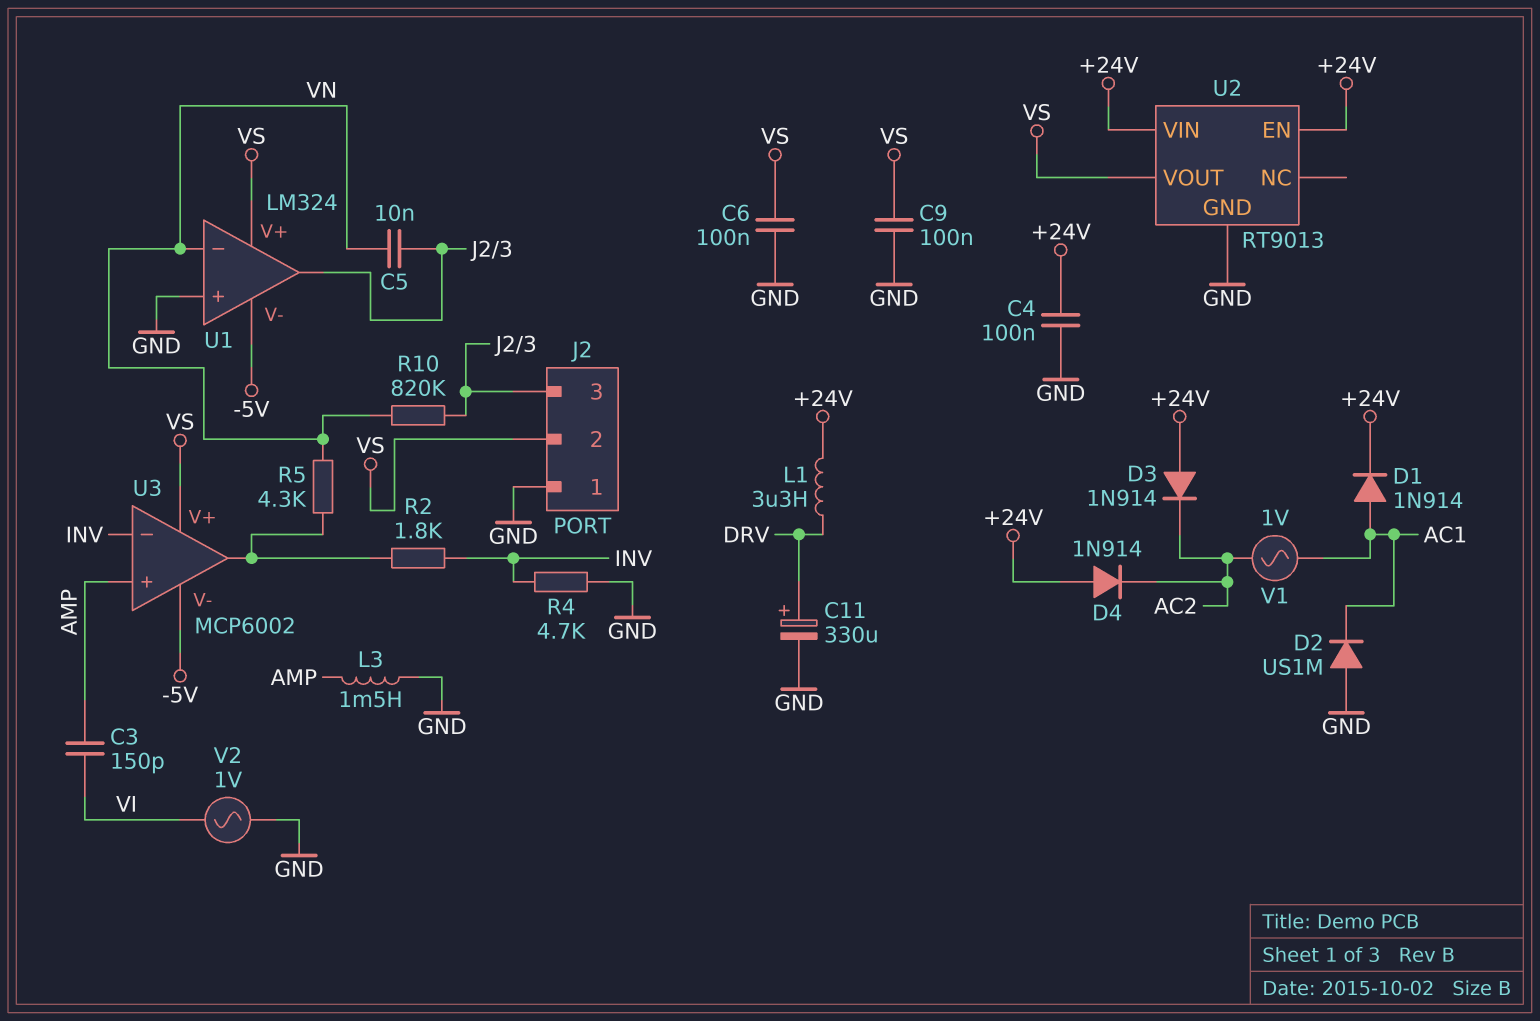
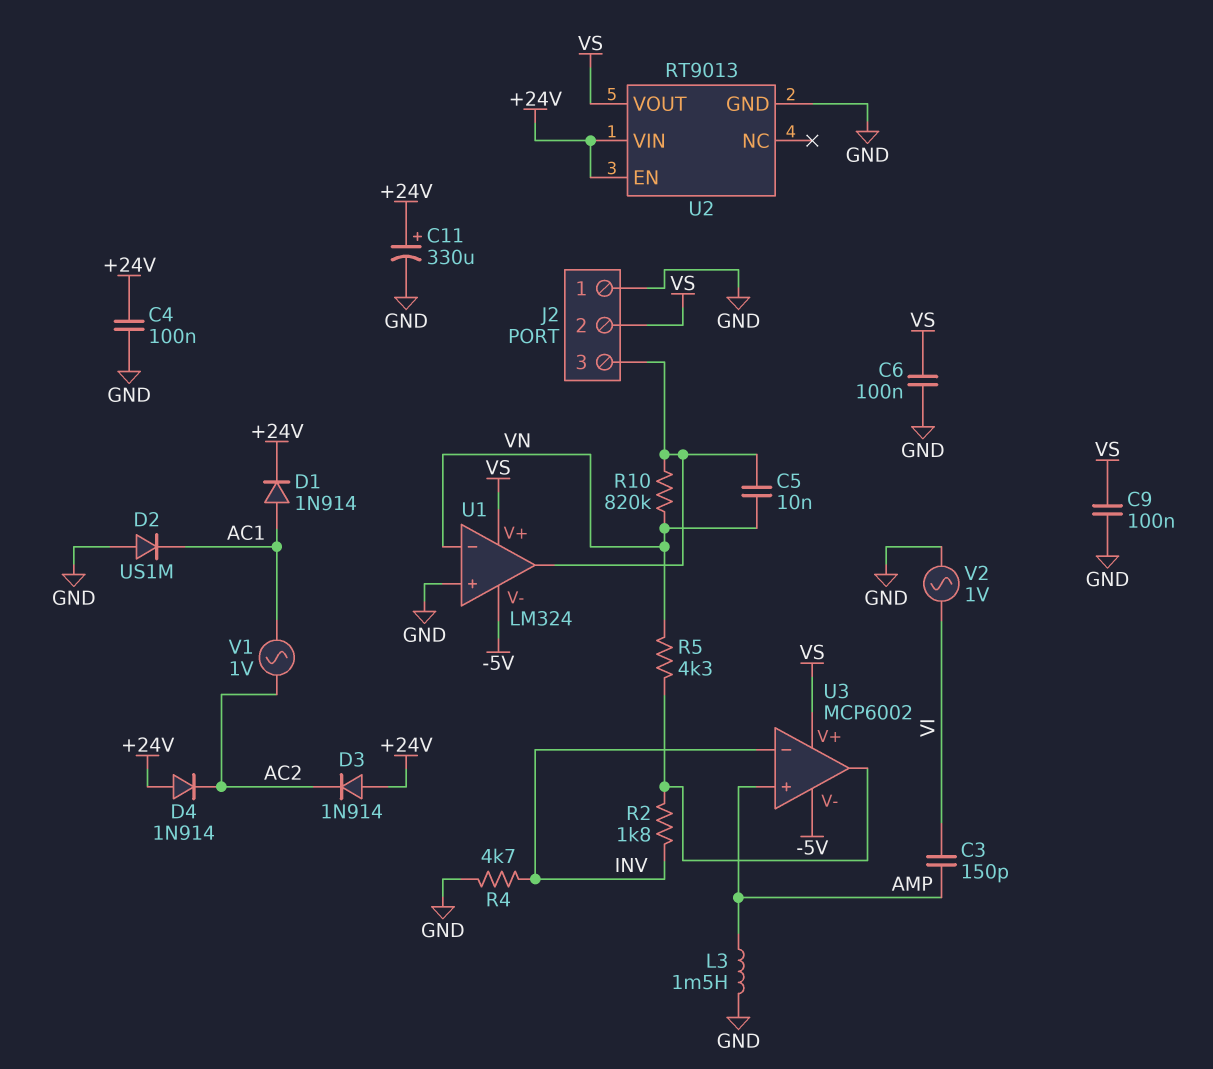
C11: 330uF (plus DRV, minus GND) -> 330uF (plus +24V, minus GND)
L1: 3.3uH (+24V, DRV) -> none

